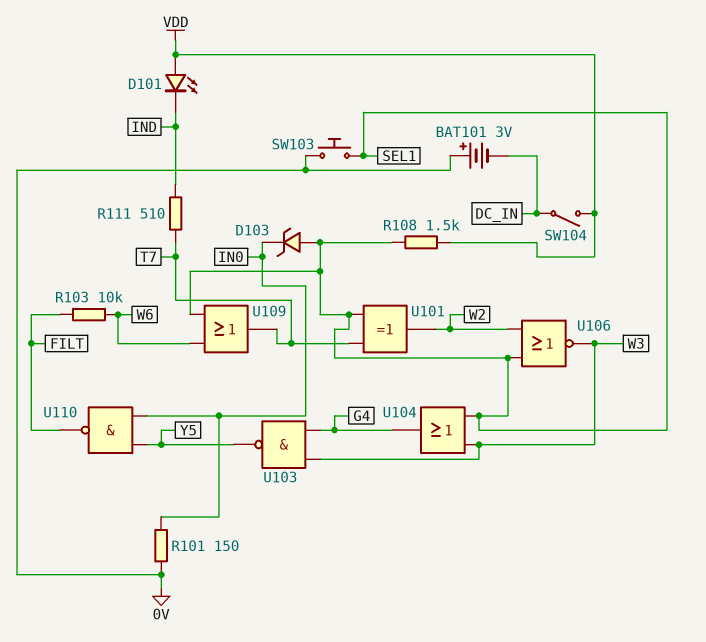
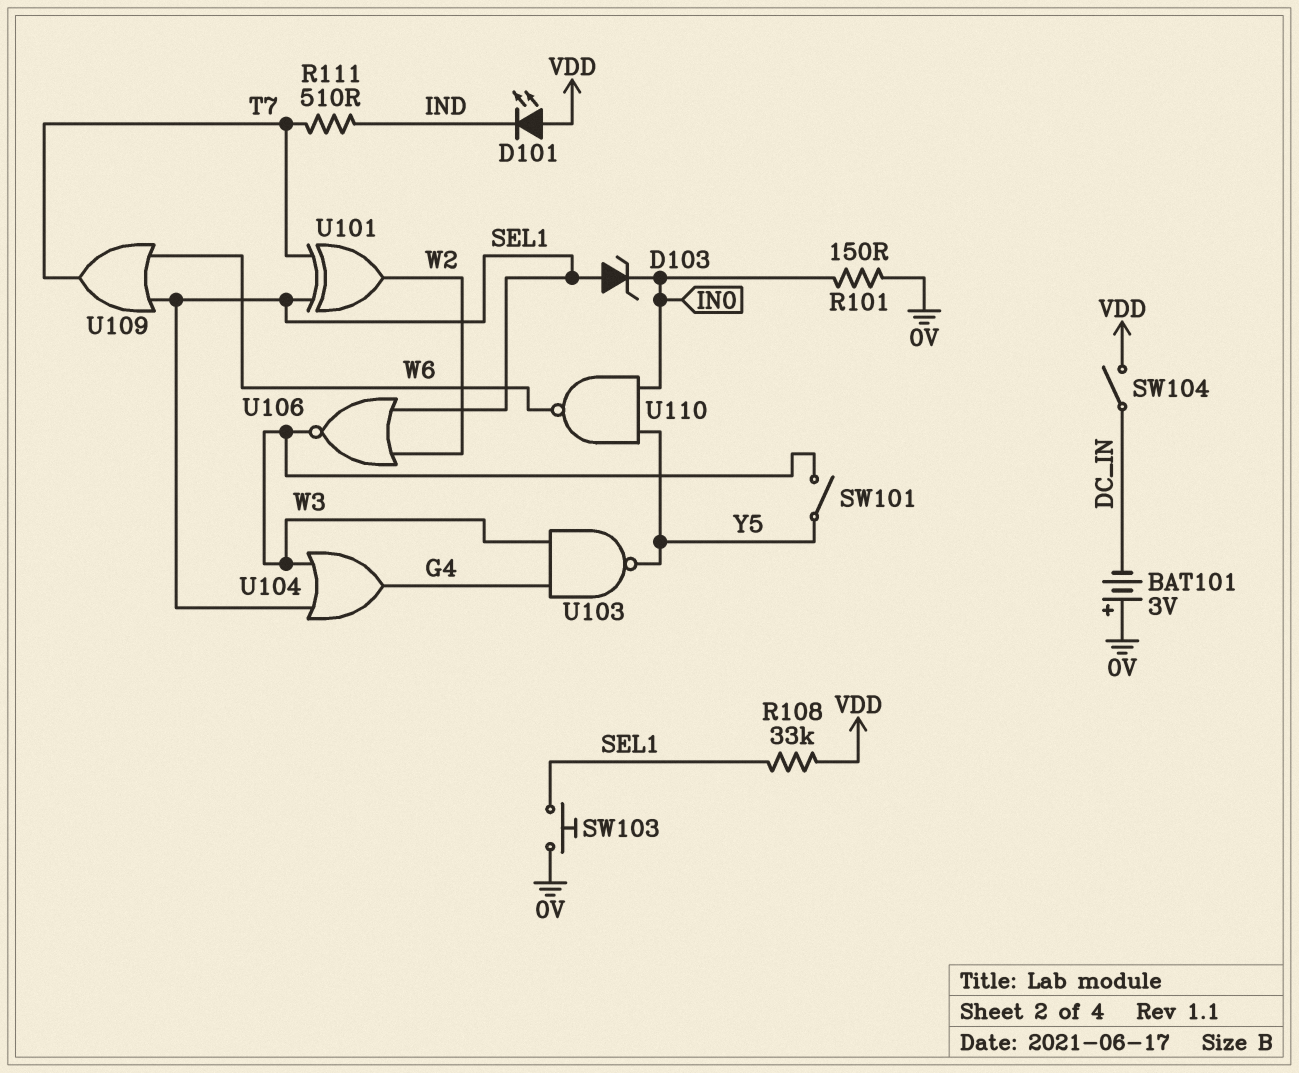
R103: 10k (FILT, W6) -> none
R108: 1.5k (SEL1, VDD) -> 33k (SEL1, VDD)
SW101: none -> switch (W3, Y5)
U110: NAND (in IN0, in Y5, out FILT) -> NAND (in IN0, in Y5, out W6)

